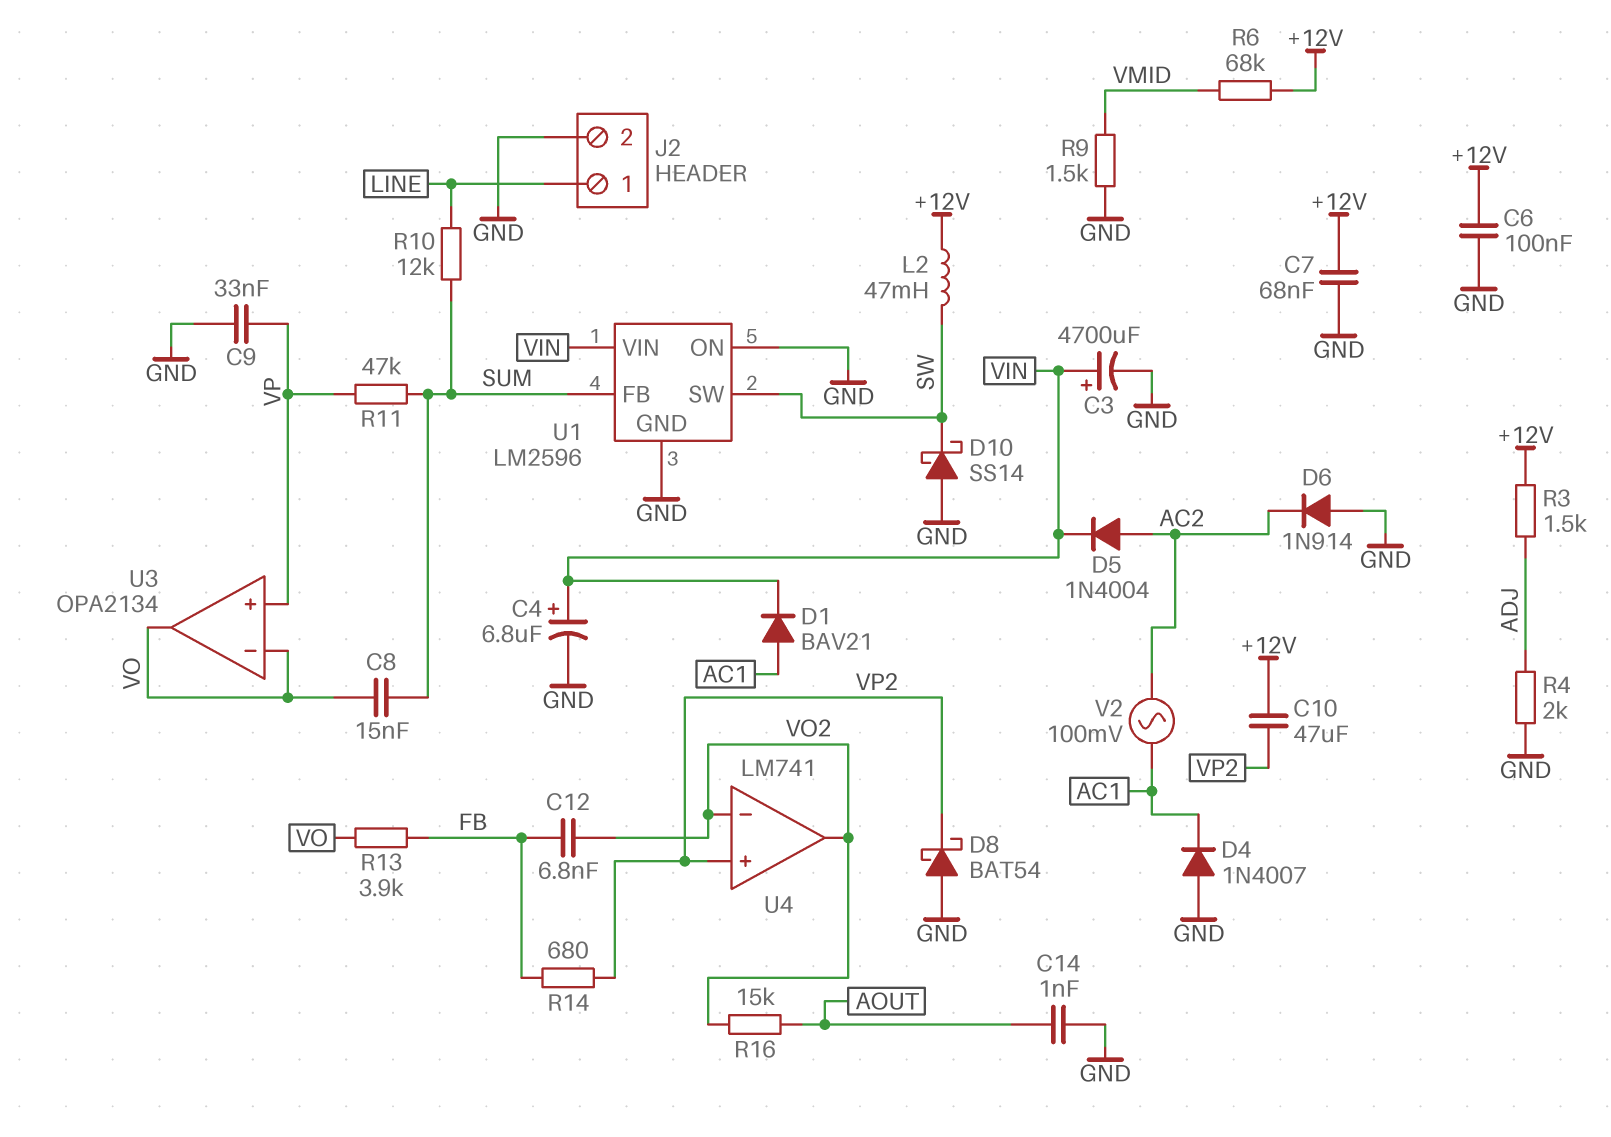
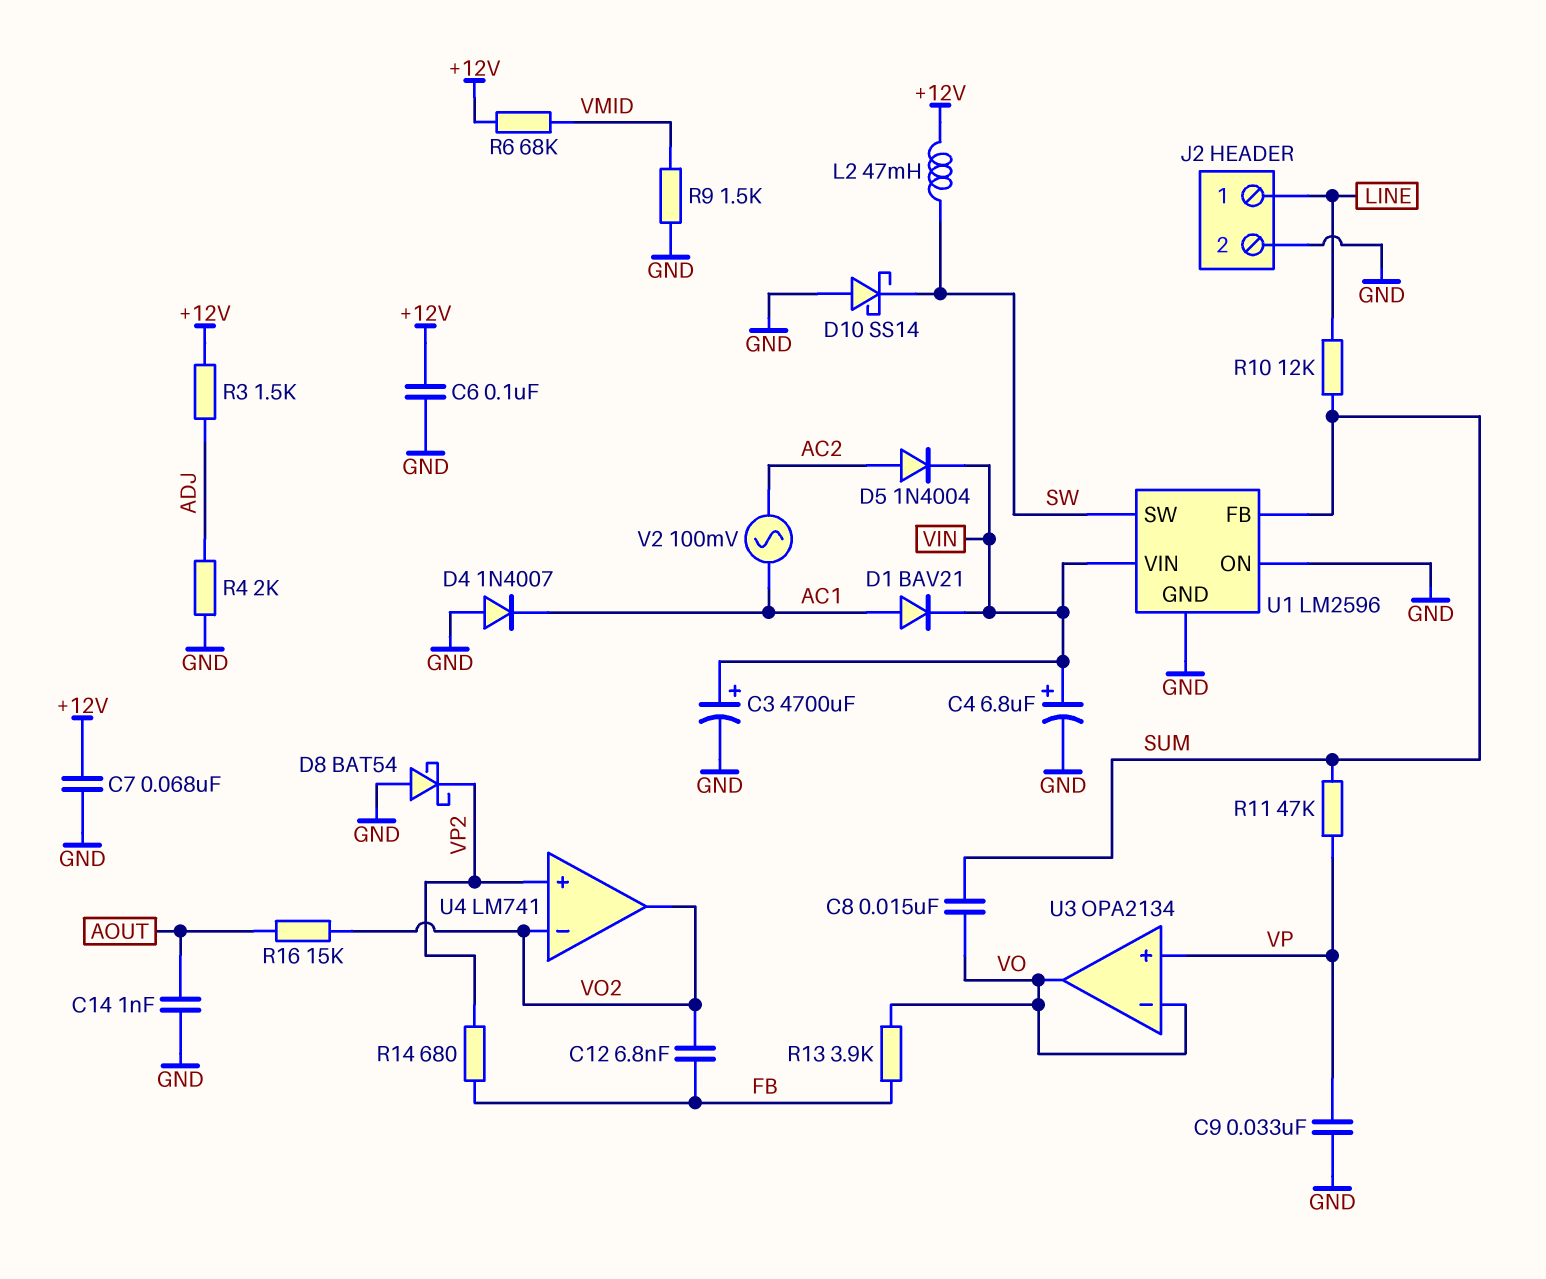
C10: 47uF (+12V, VP2) -> none
D6: diode 1N914 (A GND, K AC2) -> none

